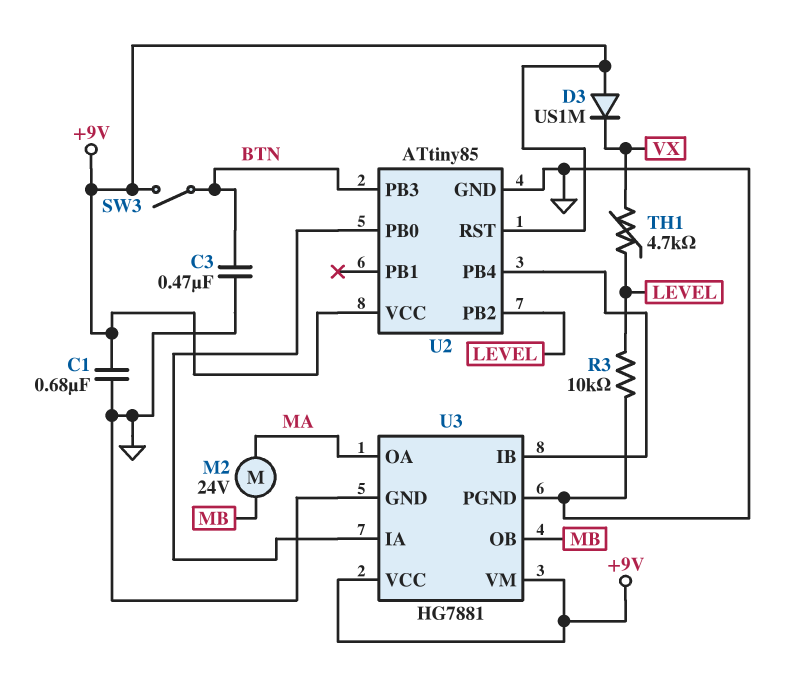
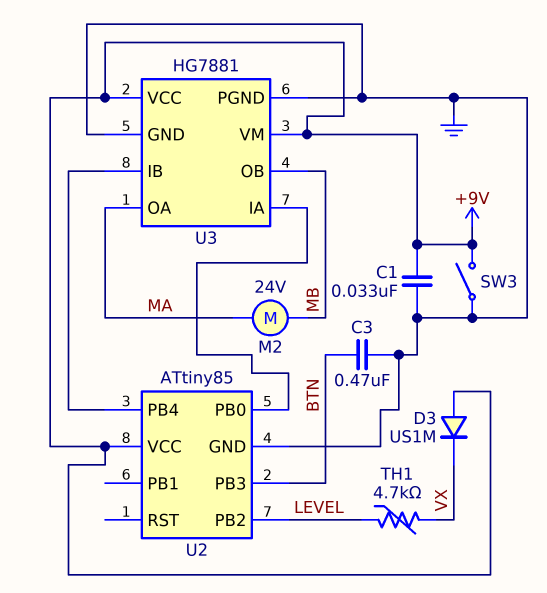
C1: 680nF (+9V, GND) -> 33nF (+9V, GND)
R3: 10k (GND, LEVEL) -> none
SW3: switch (+9V, BTN) -> switch (+9V, GND)
U2 pin RST: +9V -> none

